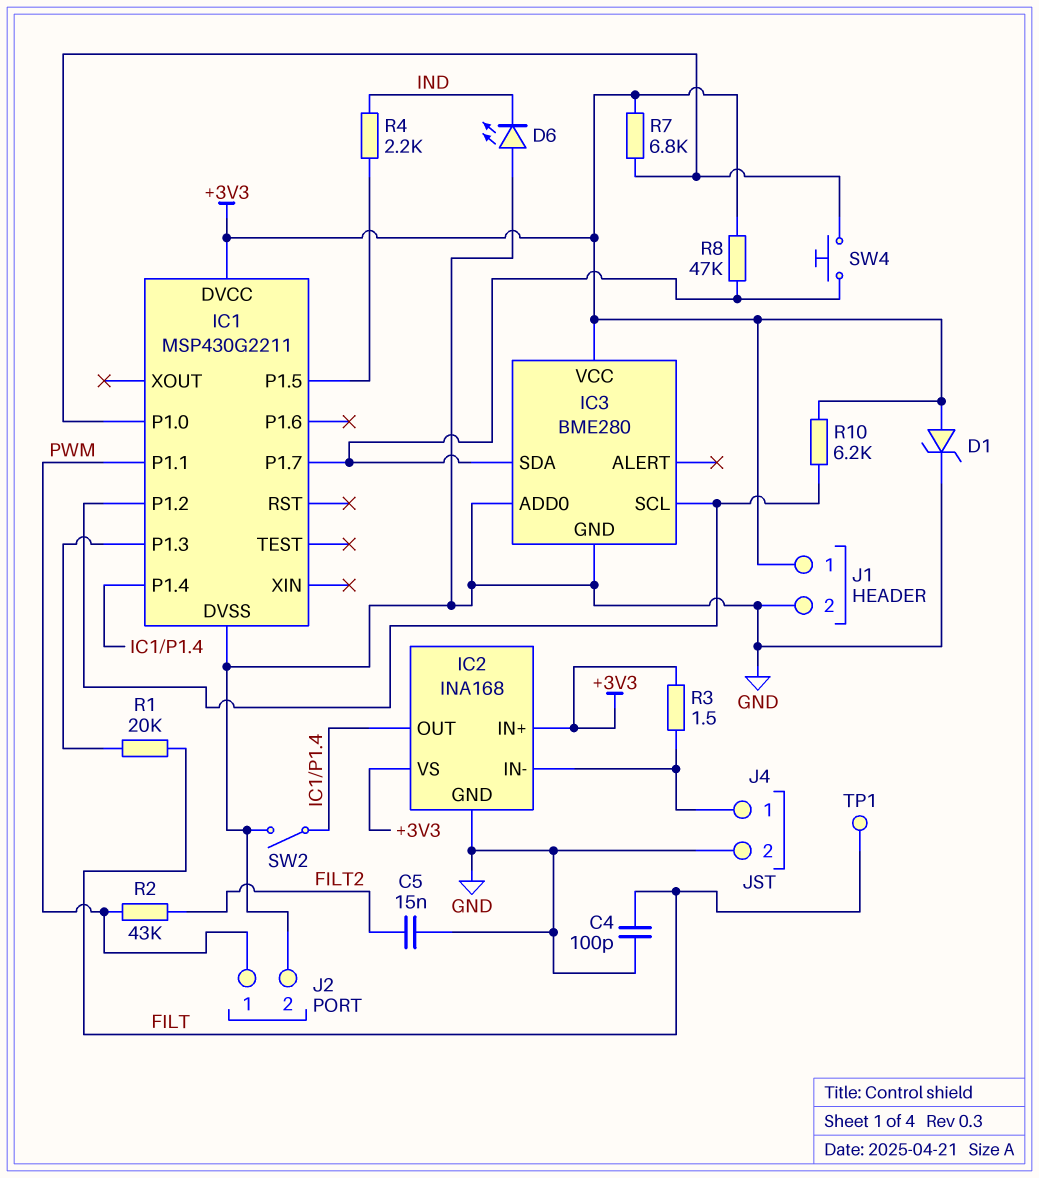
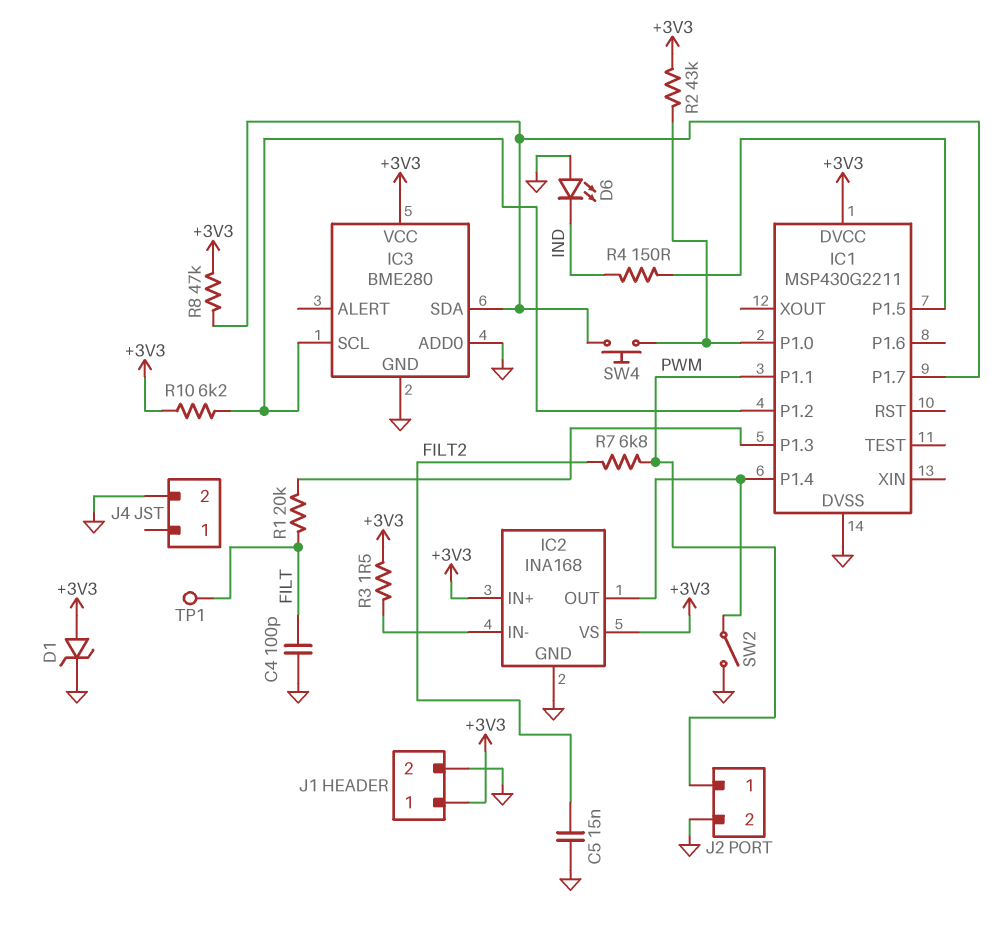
J4 pin 1: IC2/IN- -> none
R2: 43k (FILT2, PWM) -> 43k (+3V3, IC1/P1.0)
R4: 2.2k (IC1/P1.5, IND) -> 150 (IC1/P1.5, IND)
R7: 6.8k (+3V3, IC1/P1.0) -> 6.8k (FILT2, PWM)

